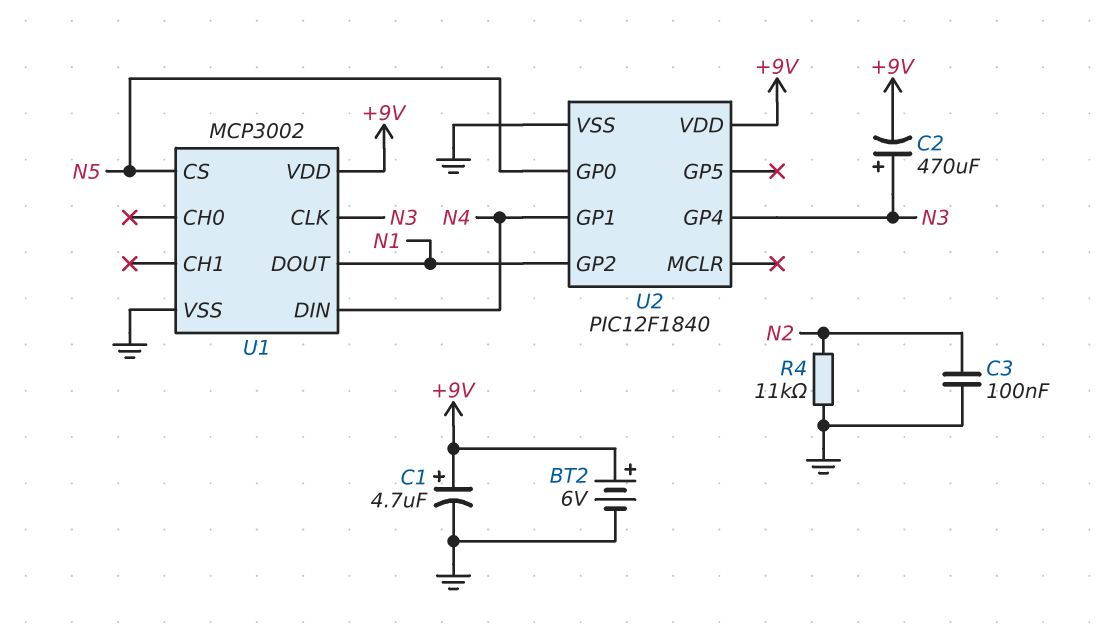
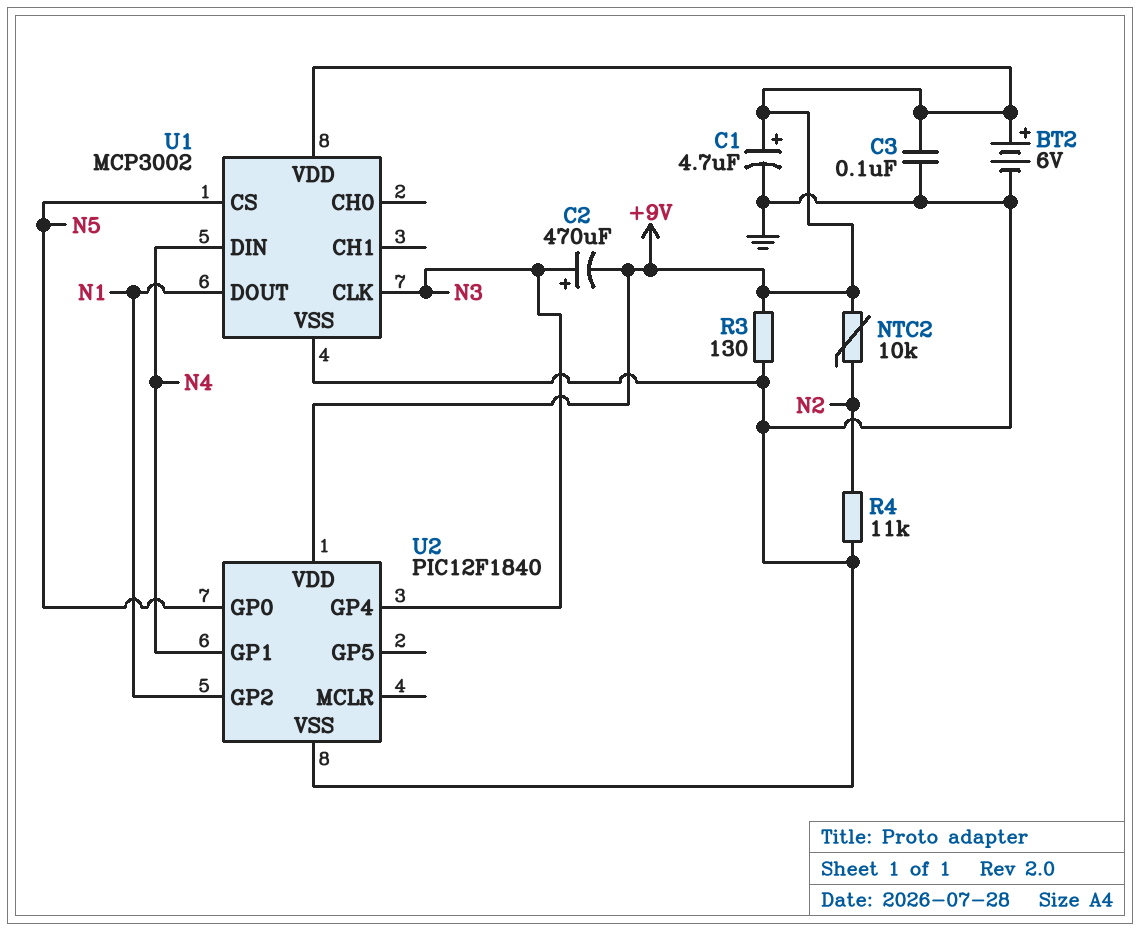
C3: 100nF (GND, N2) -> 100nF (+9V, GND)
NTC2: none -> 10k (+9V, N2)
R3: none -> 130 (+9V, GND)

